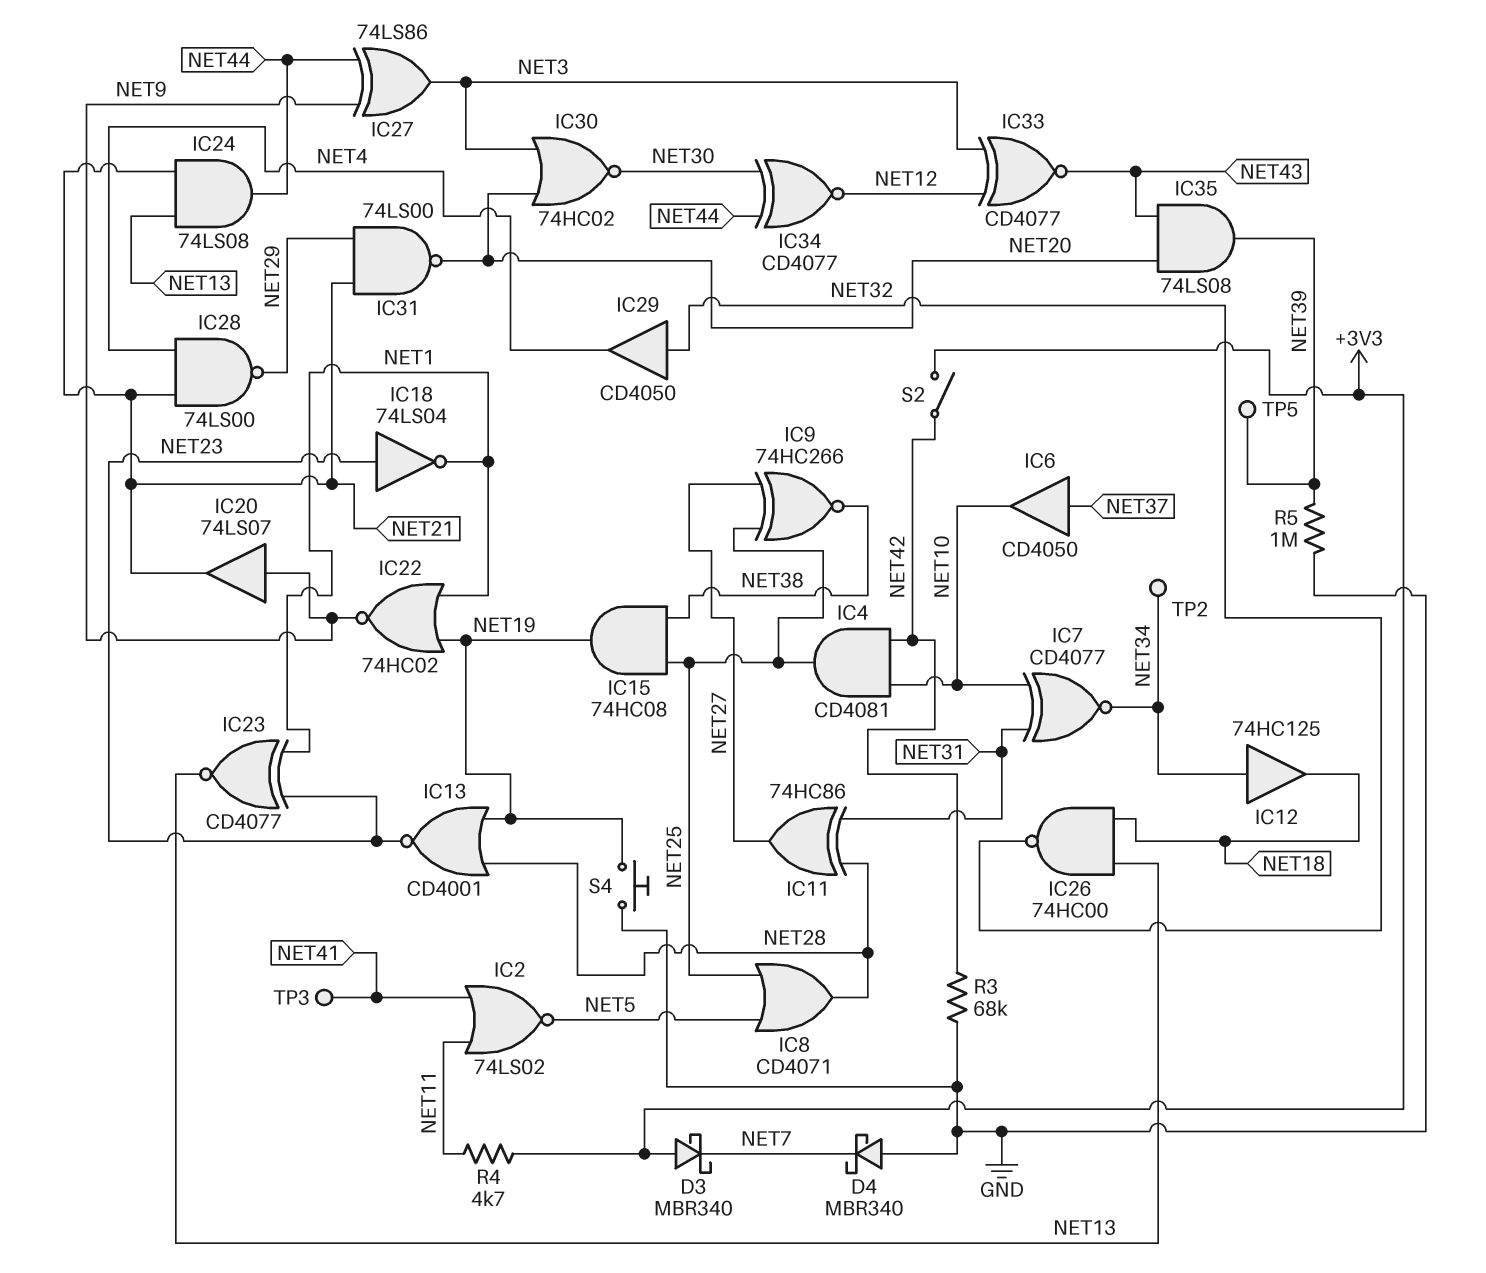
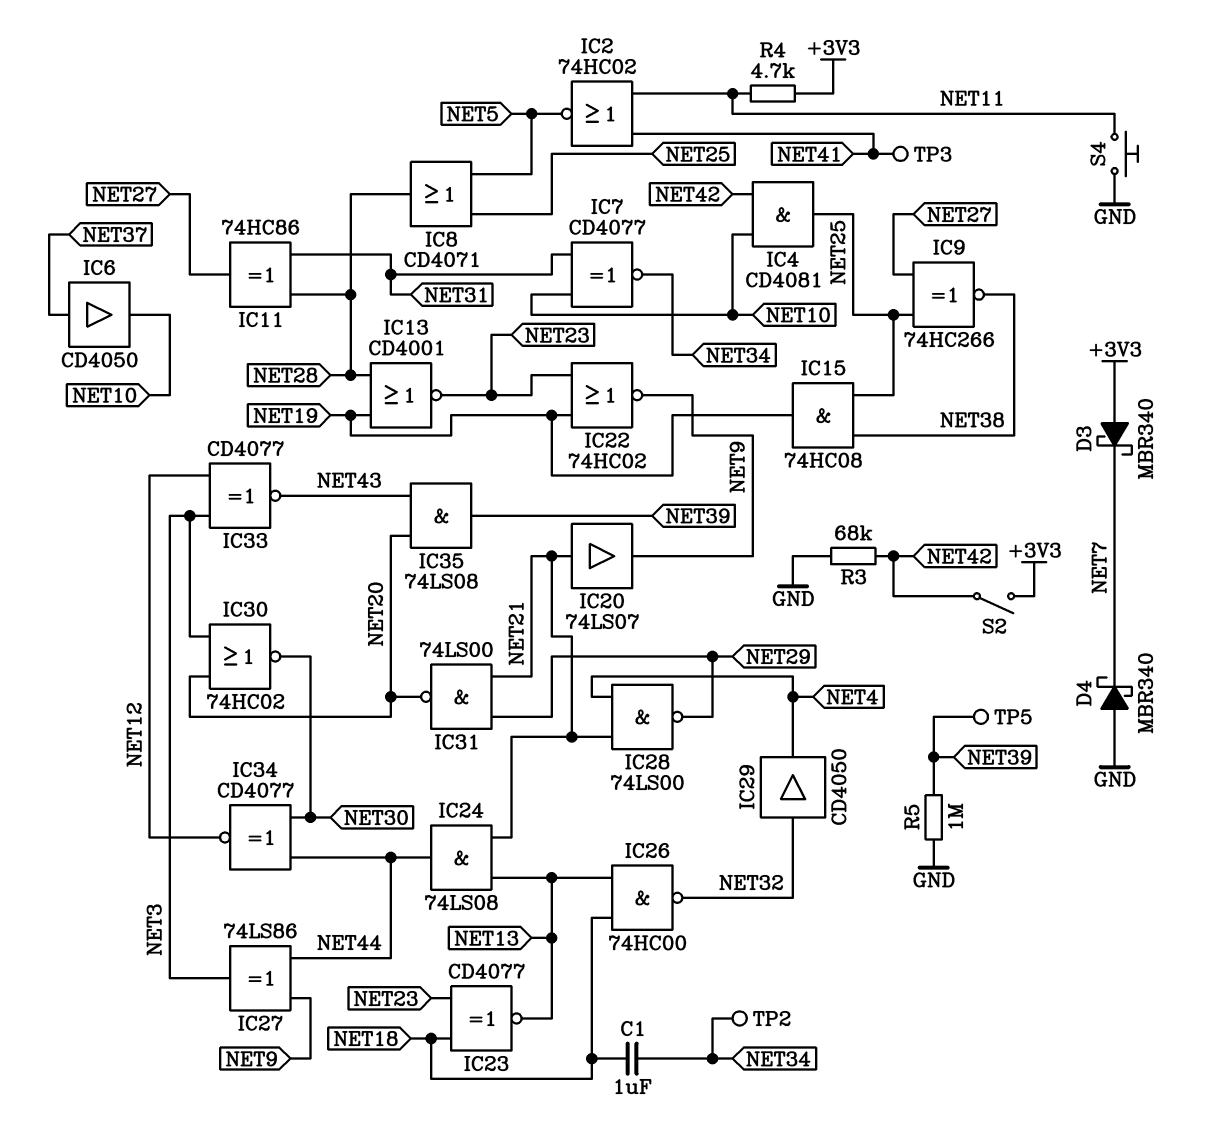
C1: none -> 1uF (NET18, NET34)
IC2: NOR 74LS02 (in NET11, in NET41, out NET5) -> NOR 74HC02 (in NET11, in NET41, out NET5)
IC12: buffer 74HC125 (in NET34, out NET18) -> none
IC18: NOT 74LS04 (in NET23, out NET1) -> none
IC20: buffer 74LS07 (in NET9, out NET21) -> buffer 74LS07 (in NET21, out NET9)
IC22: NOR 74HC02 (in NET1, in NET19, out NET9) -> NOR 74HC02 (in NET19, in NET23, out NET9)
IC23: XNOR CD4077 (in NET1, in NET23, out NET13) -> XNOR CD4077 (in NET18, in NET23, out NET13)
S4: button (GND, NET19) -> button (GND, NET11)

